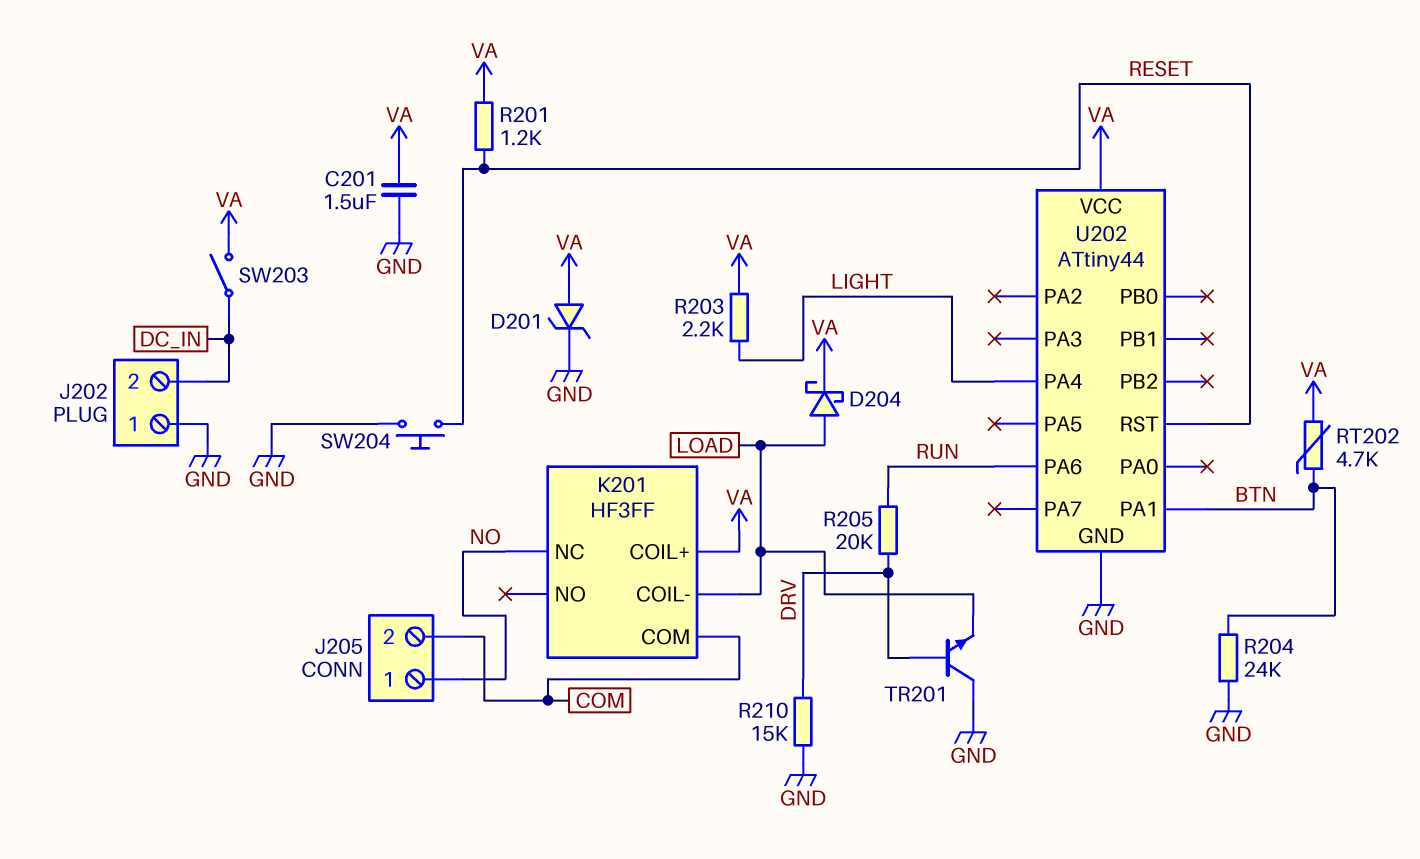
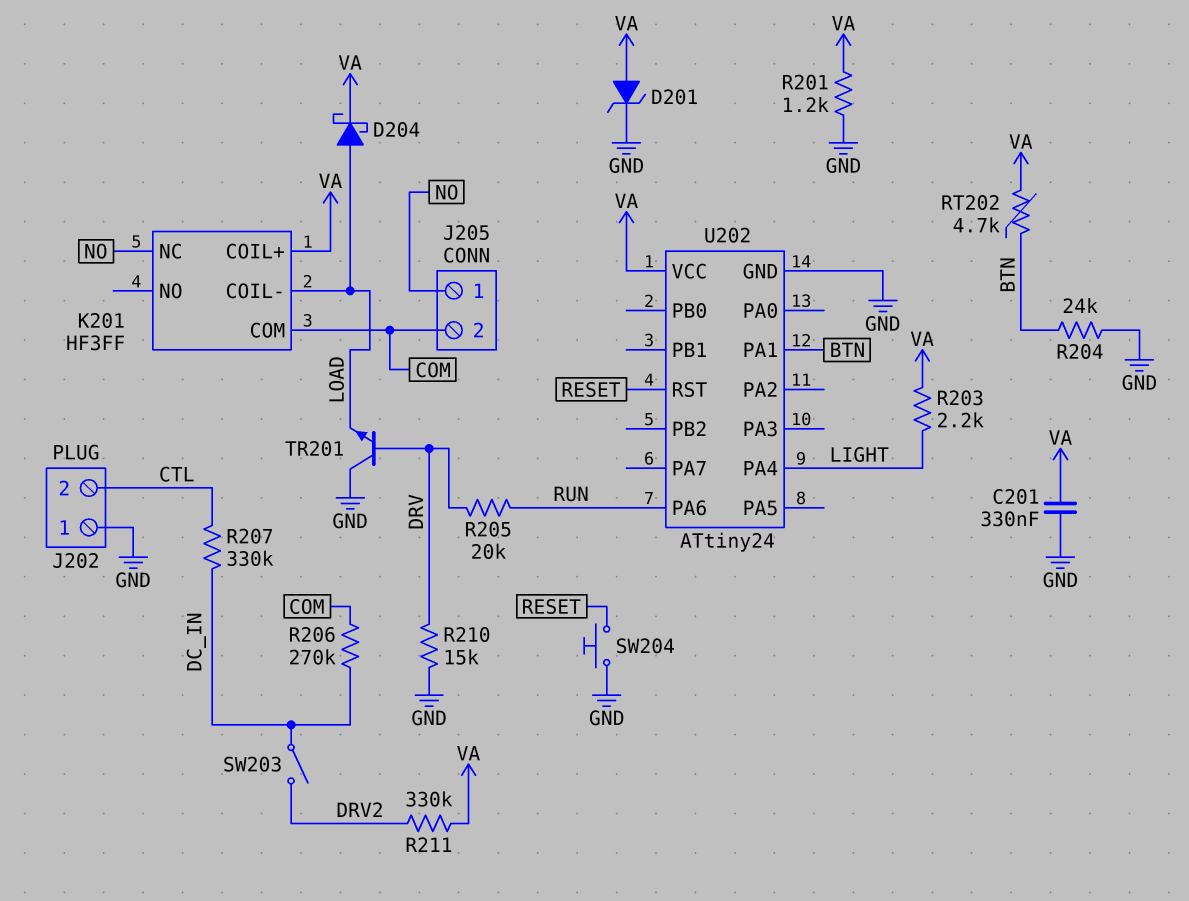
C201: 1.5uF (GND, VA) -> 330nF (GND, VA)
J202 pin 2: DC_IN -> CTL
R201: 1.2k (RESET, VA) -> 1.2k (GND, VA)
R206: none -> 270k (COM, DC_IN)
R207: none -> 330k (CTL, DC_IN)
R211: none -> 330k (DRV2, VA)
SW203: switch (DC_IN, VA) -> switch (DC_IN, DRV2)
U202: ATtiny44 -> ATtiny24

